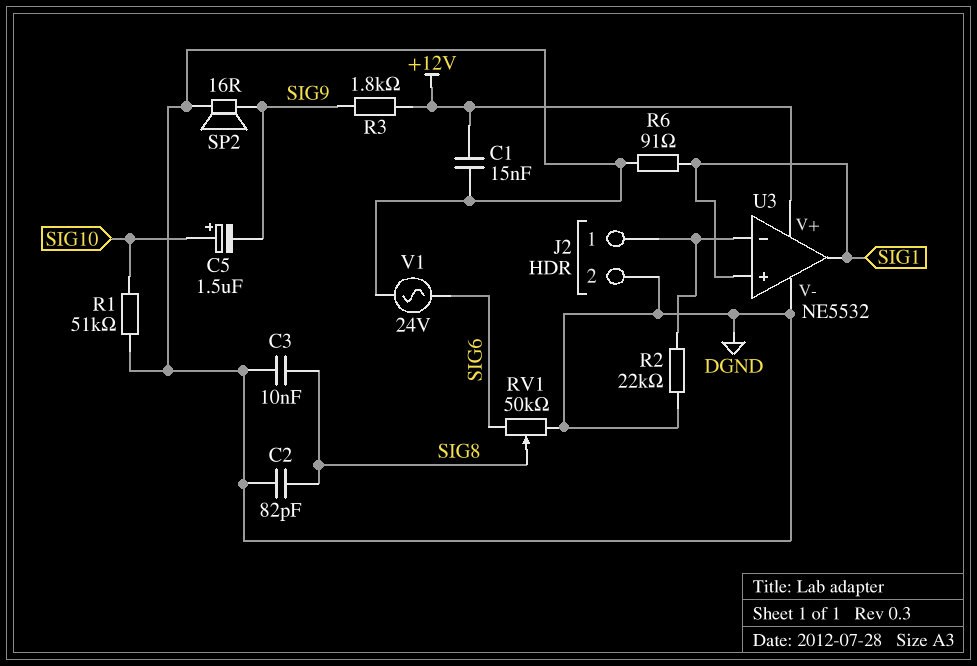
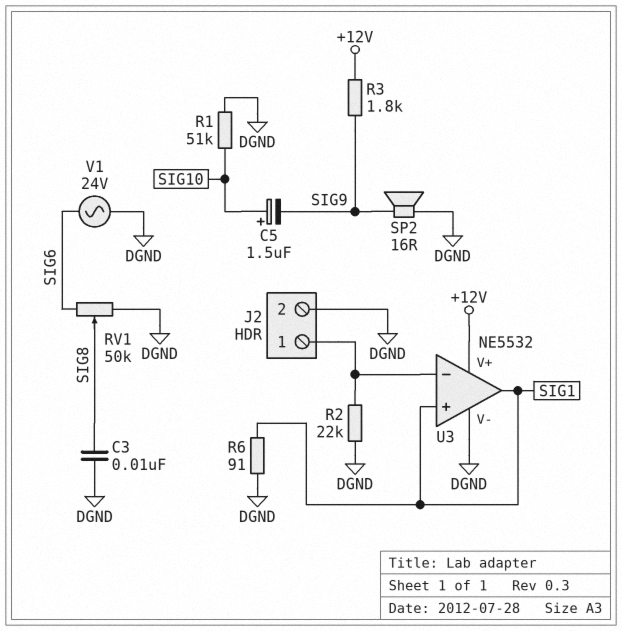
C1: 15nF (+12V, DGND) -> none
C2: 82pF (DGND, SIG8) -> none

